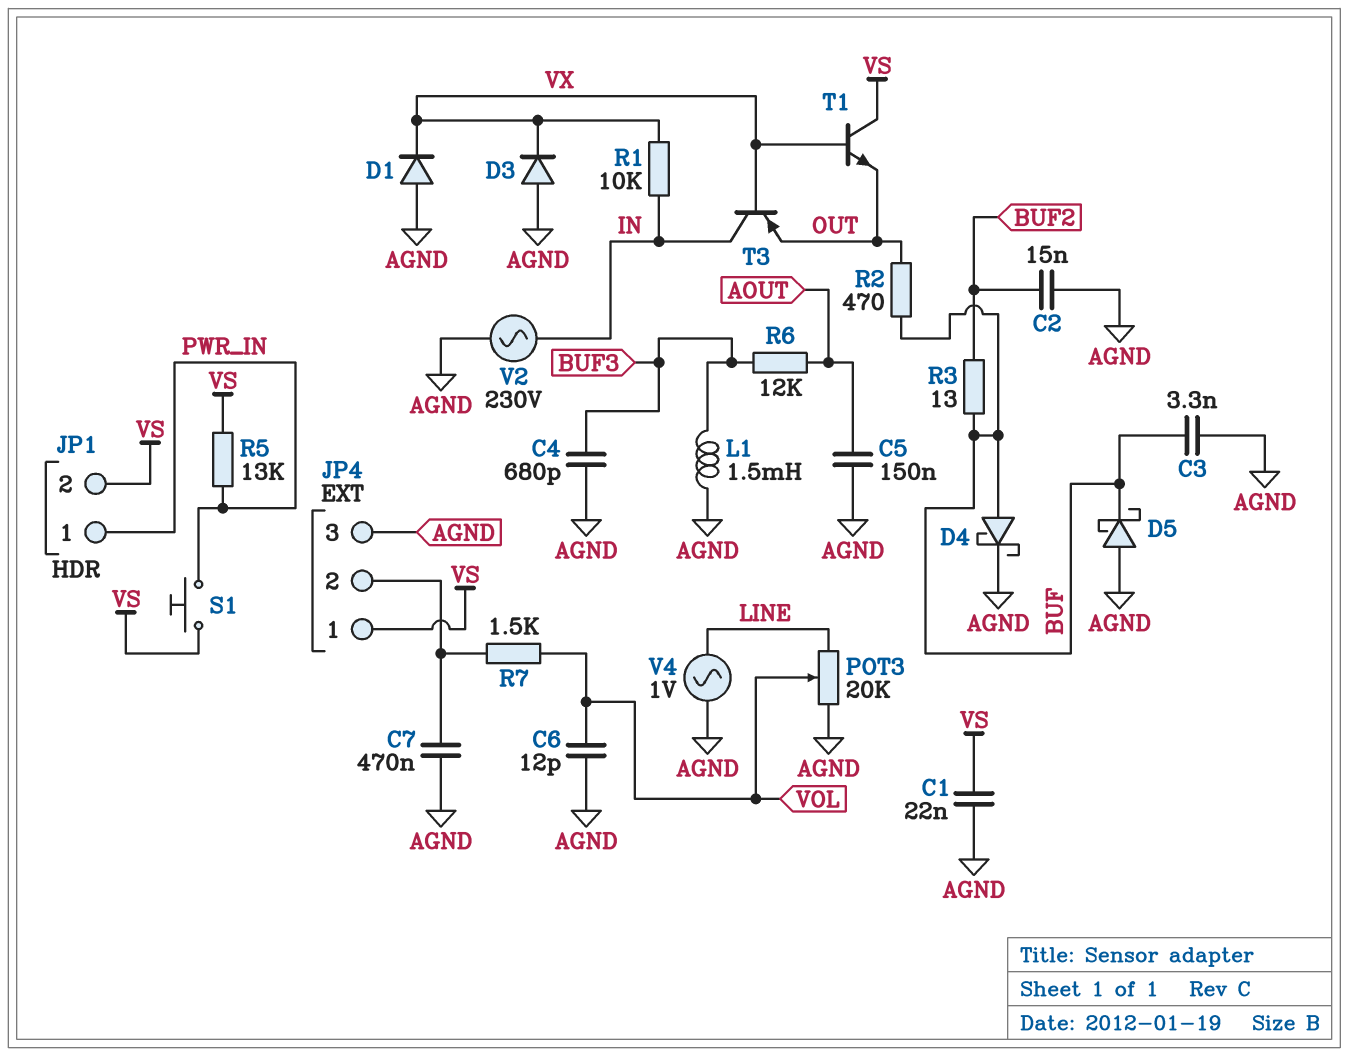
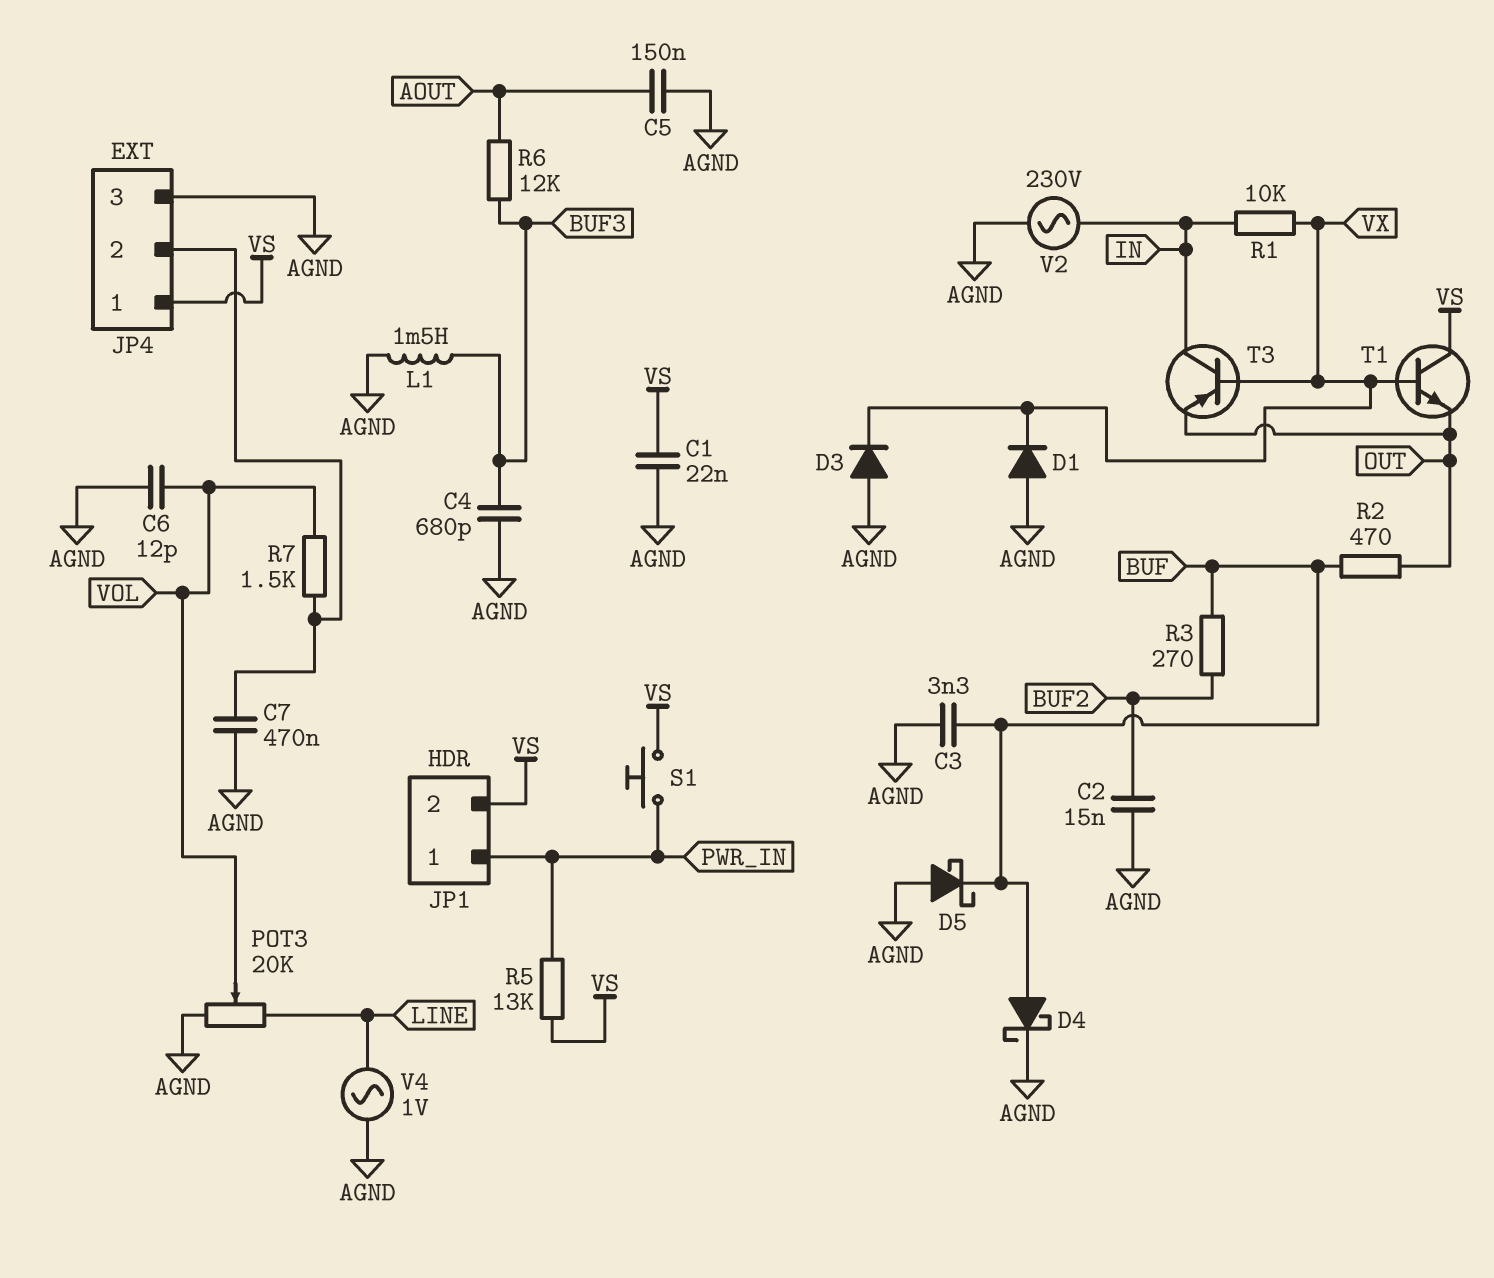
R3: 13 (BUF, BUF2) -> 270 (BUF, BUF2)

